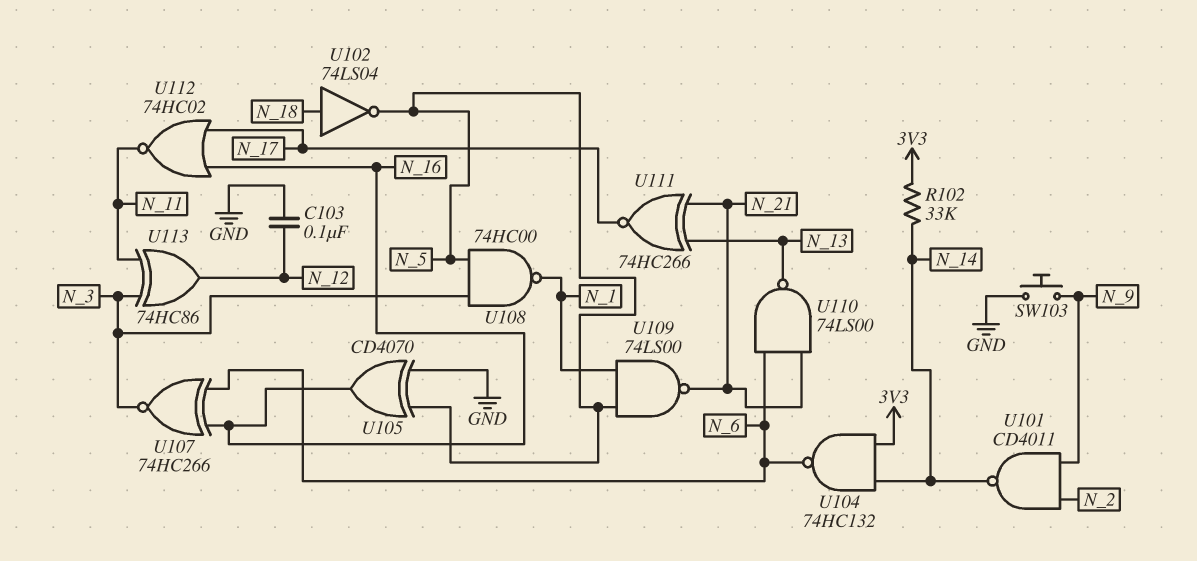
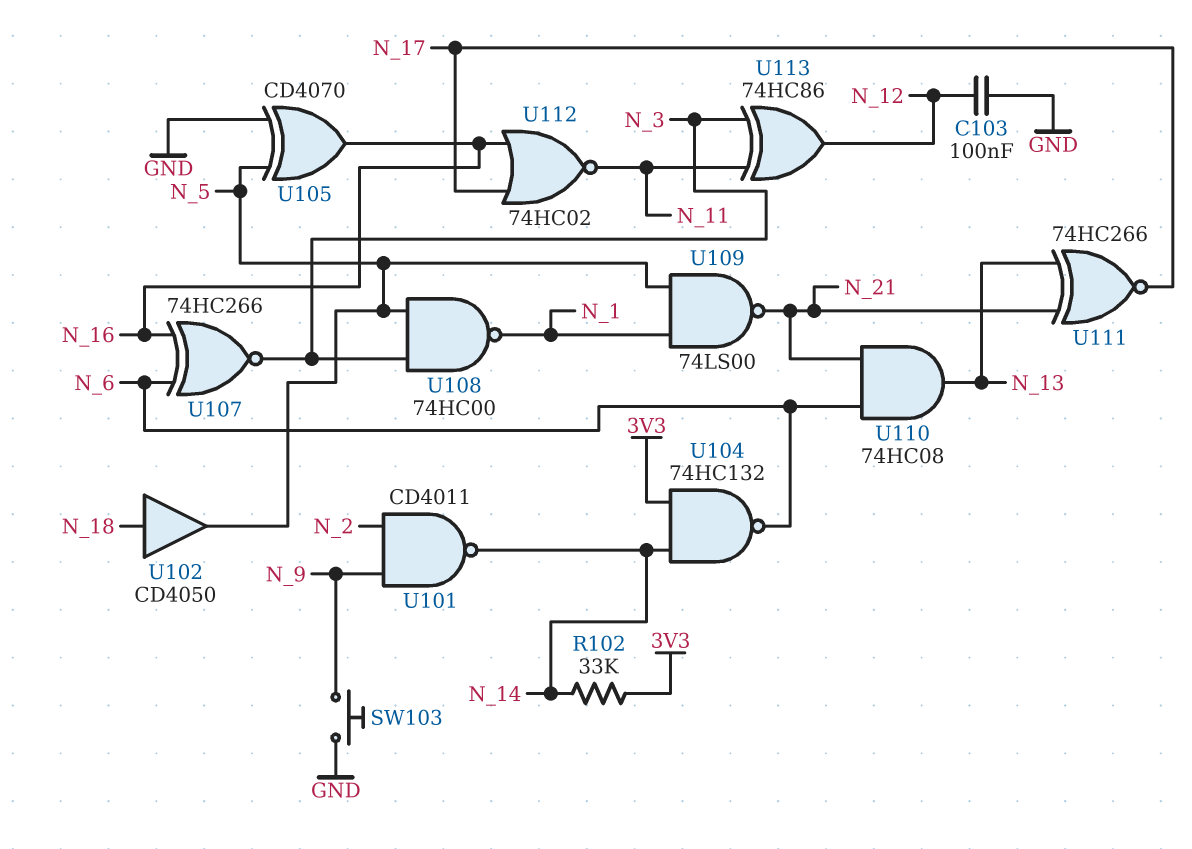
U102: NOT 74LS04 (in N_18, out N_5) -> buffer CD4050 (in N_18, out N_5)
U110: NAND 74LS00 (in N_6, in N_21, out N_13) -> AND 74HC08 (in N_6, in N_21, out N_13)

